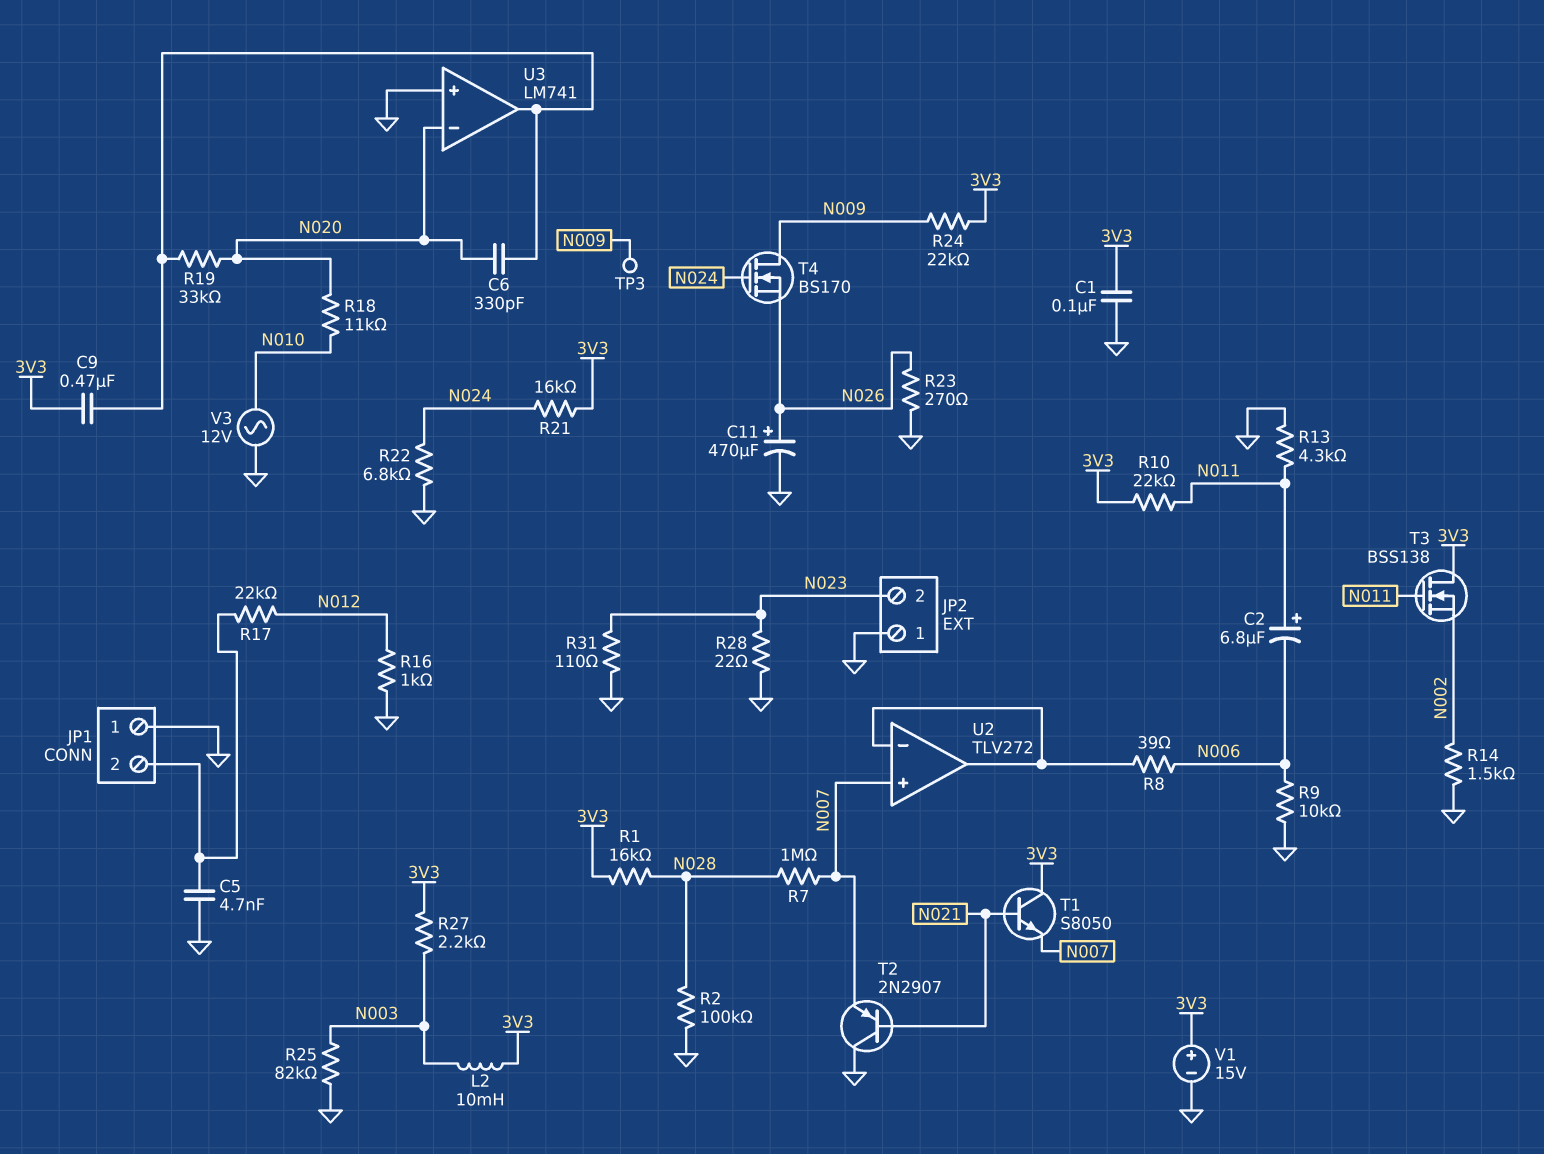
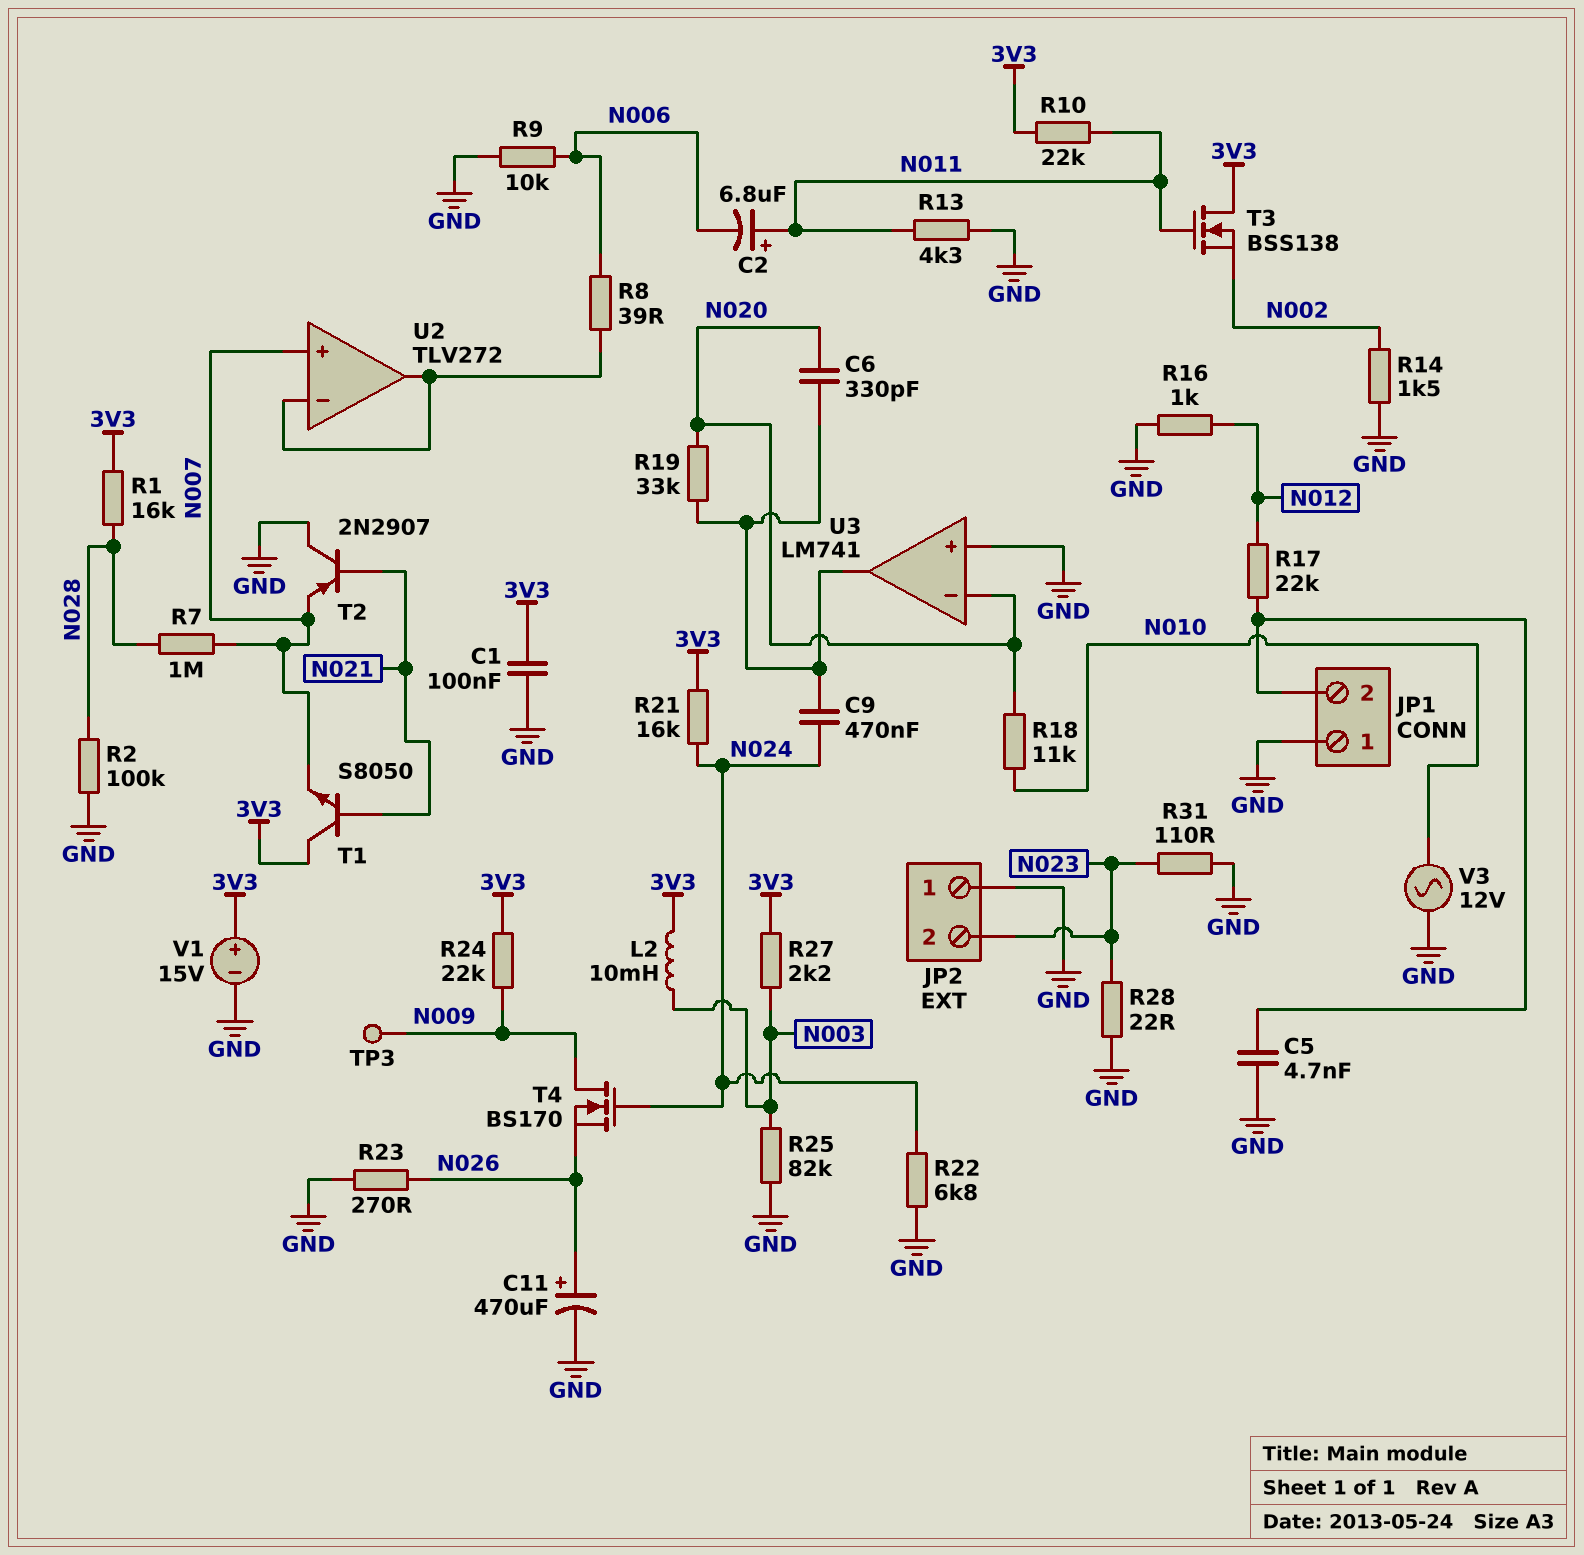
C9: 470nF (3V3, U3/out) -> 470nF (N024, U3/out)

